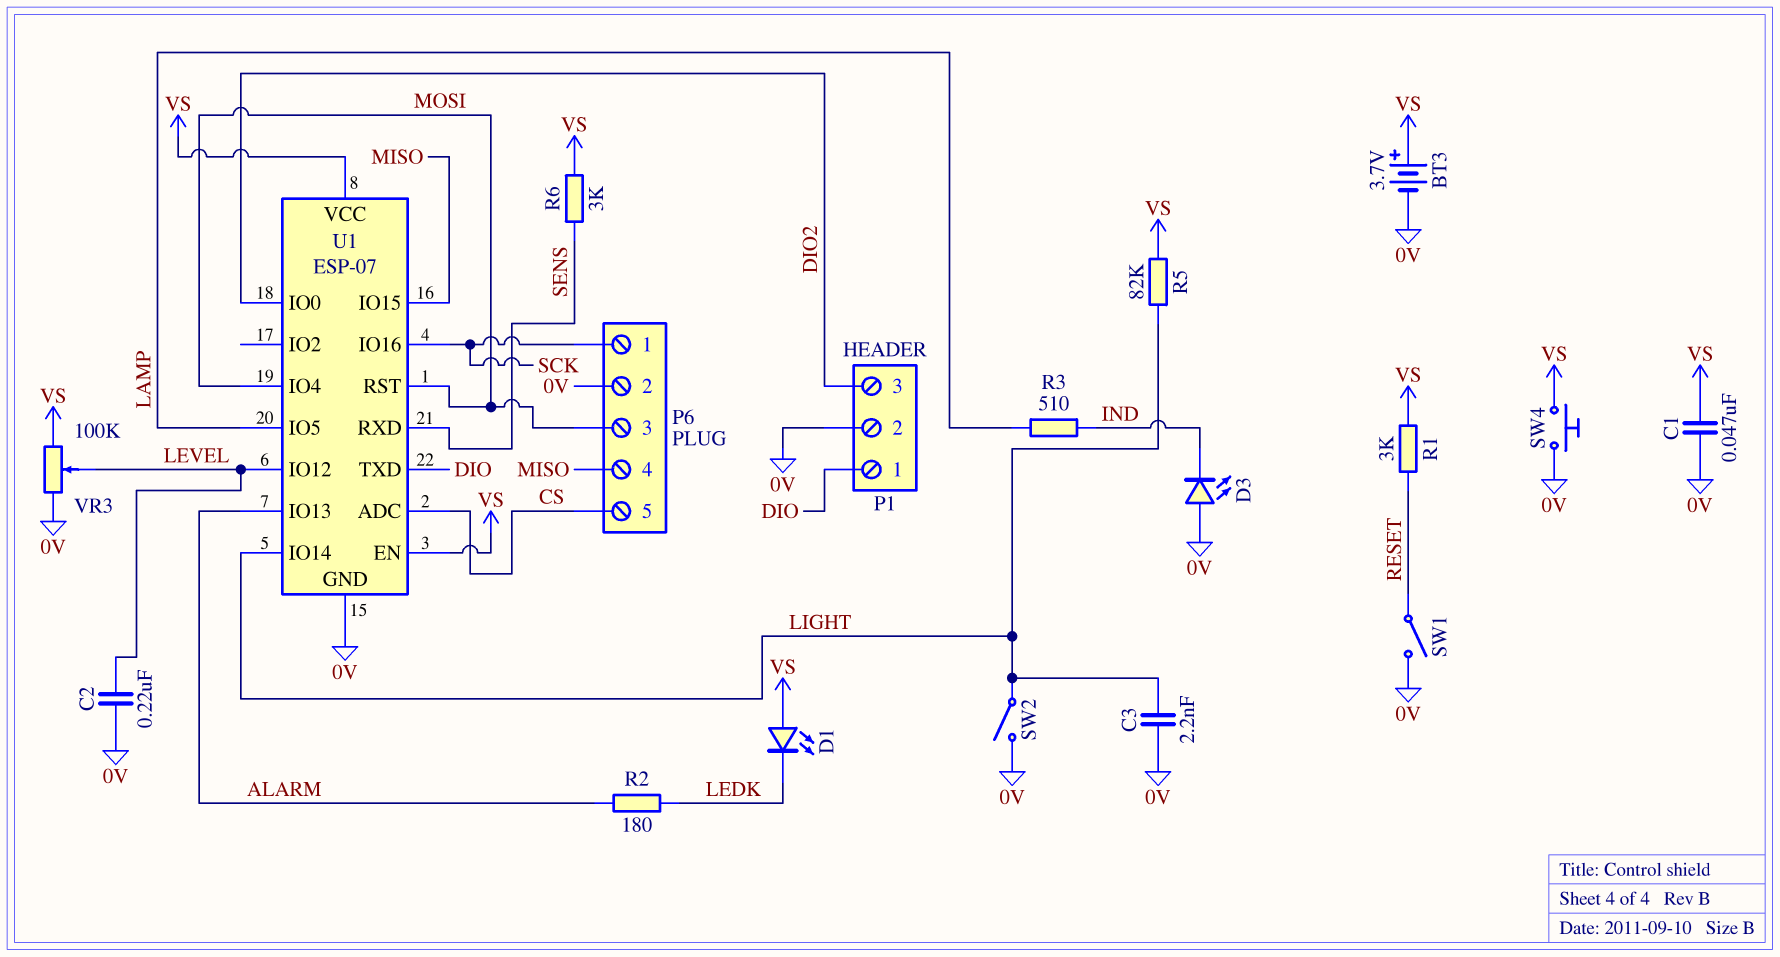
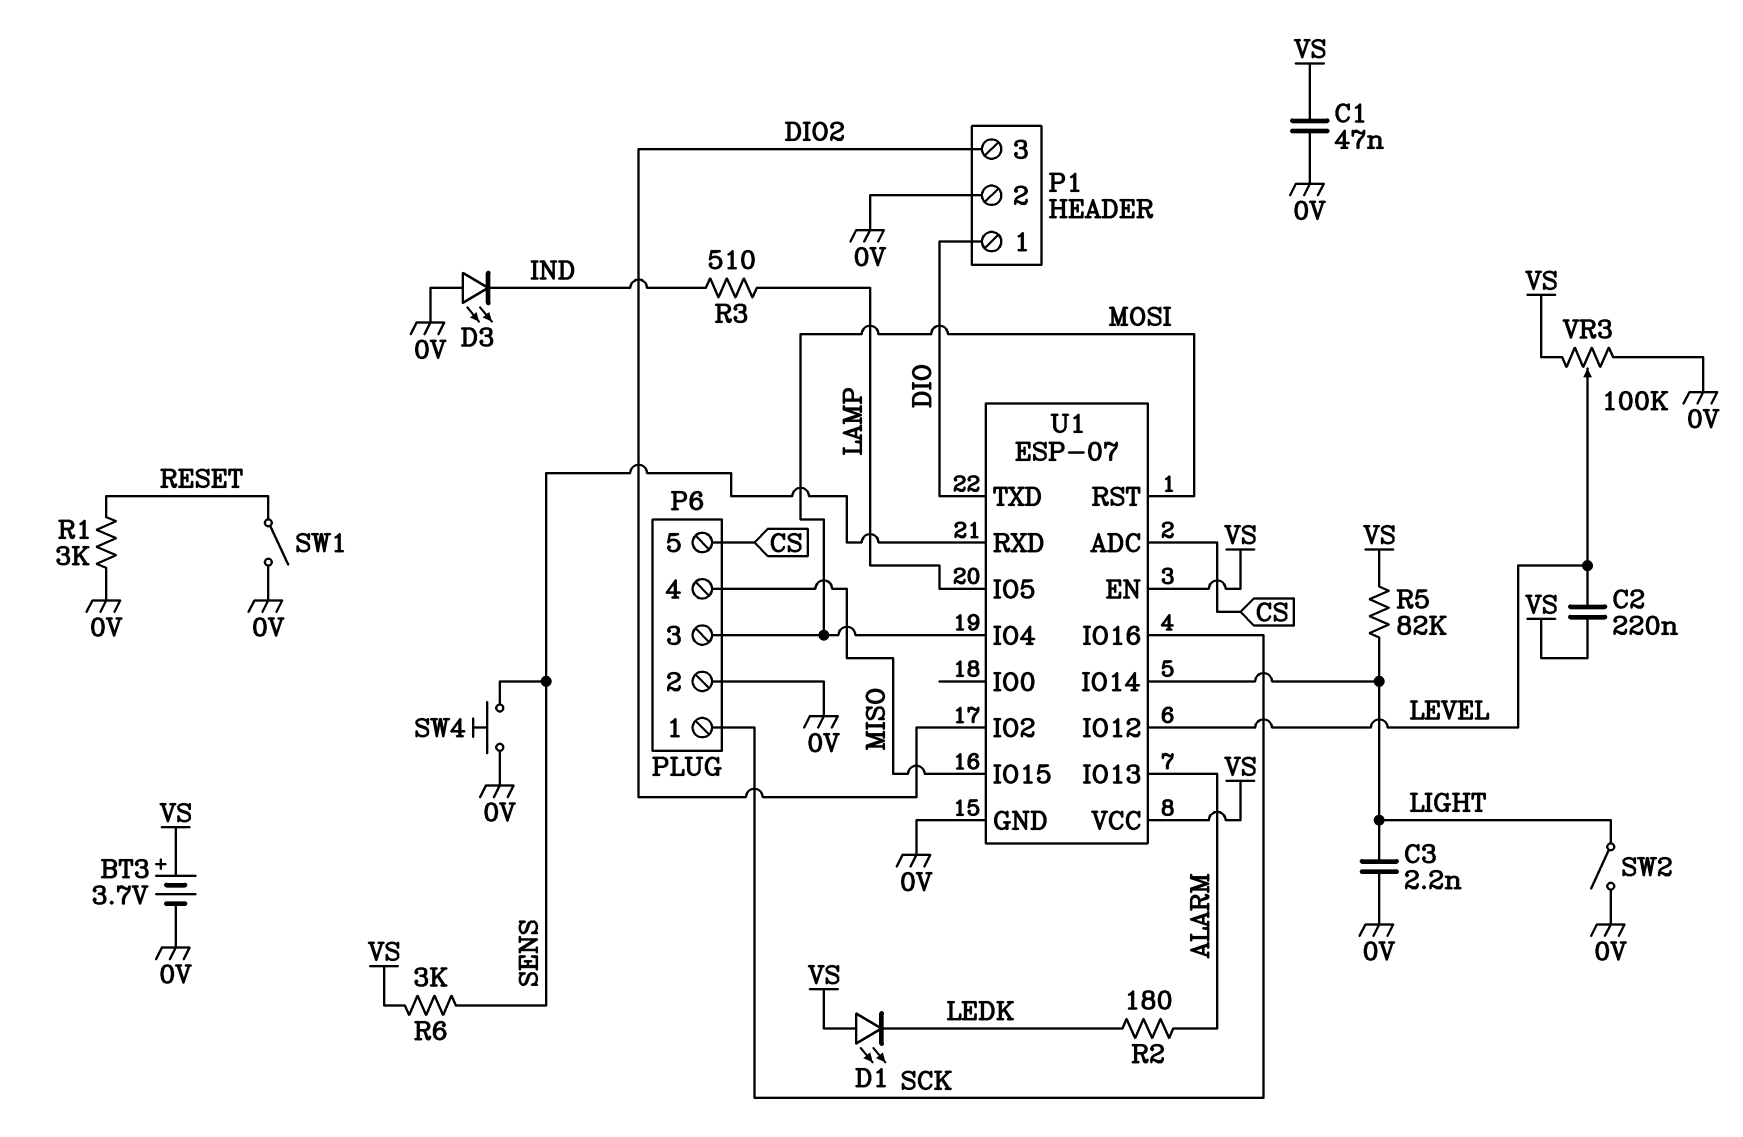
C2: 220nF (0V, LEVEL) -> 220nF (LEVEL, VS)
R1: 3k (RESET, VS) -> 3k (0V, RESET)
SW4: button (0V, VS) -> button (0V, SENS)
U1 pin IO0: DIO2 -> none
U1 pin IO2: none -> DIO2

